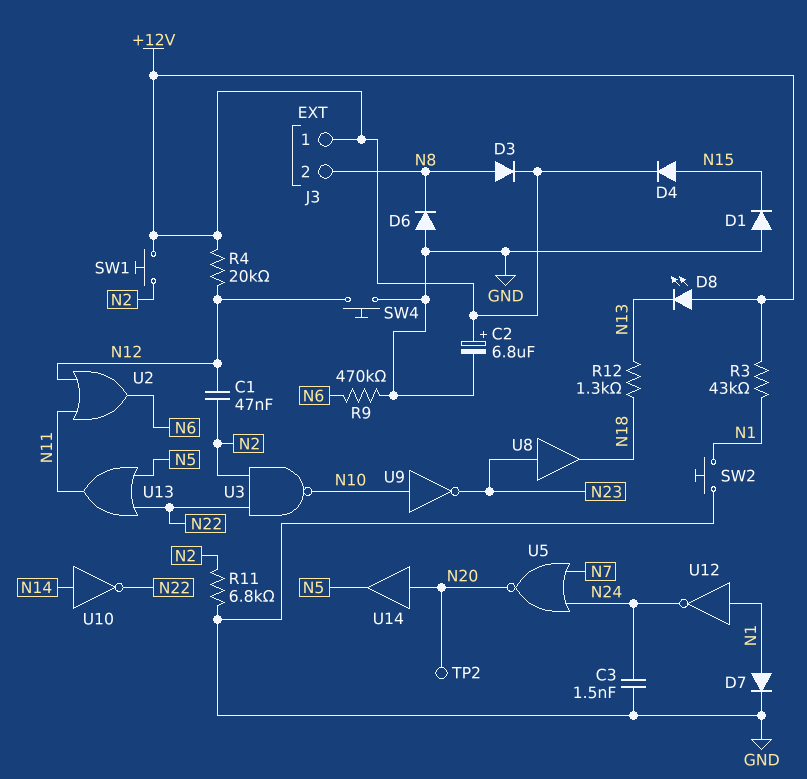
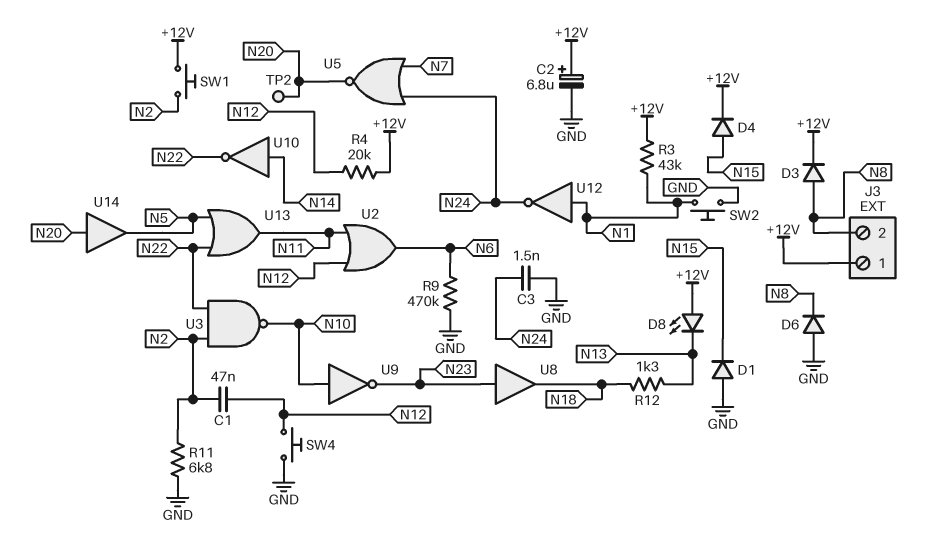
D7: diode (A N1, K GND) -> none

